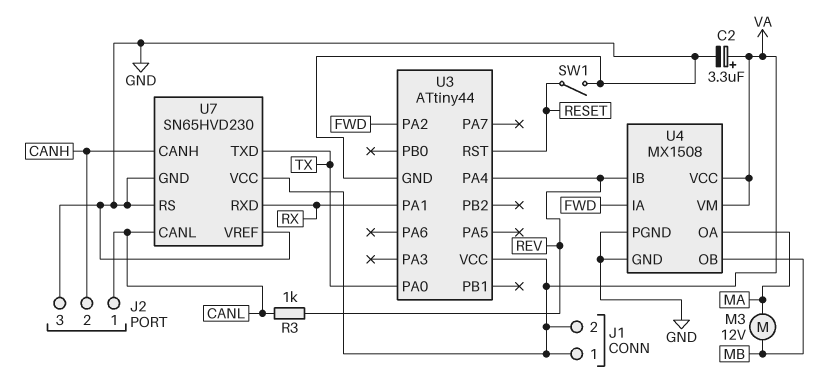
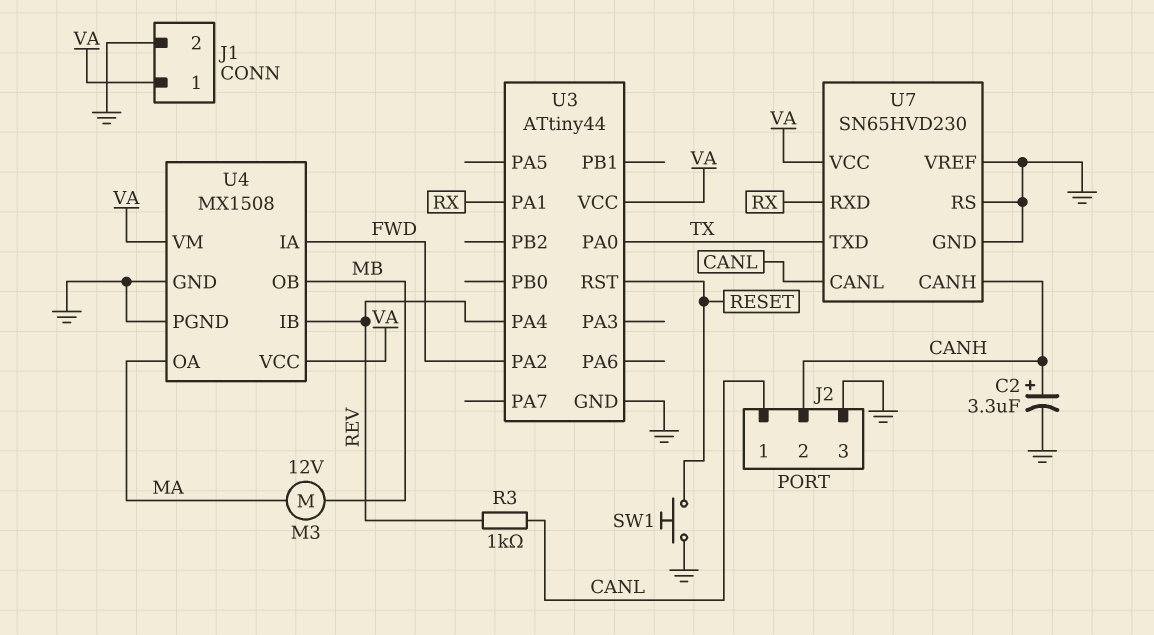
C2: 3.3uF (plus VA, minus GND) -> 3.3uF (plus CANH, minus GND)
J1 pin 2: VA -> GND
SW1: switch (GND, RESET) -> button (GND, RESET)

